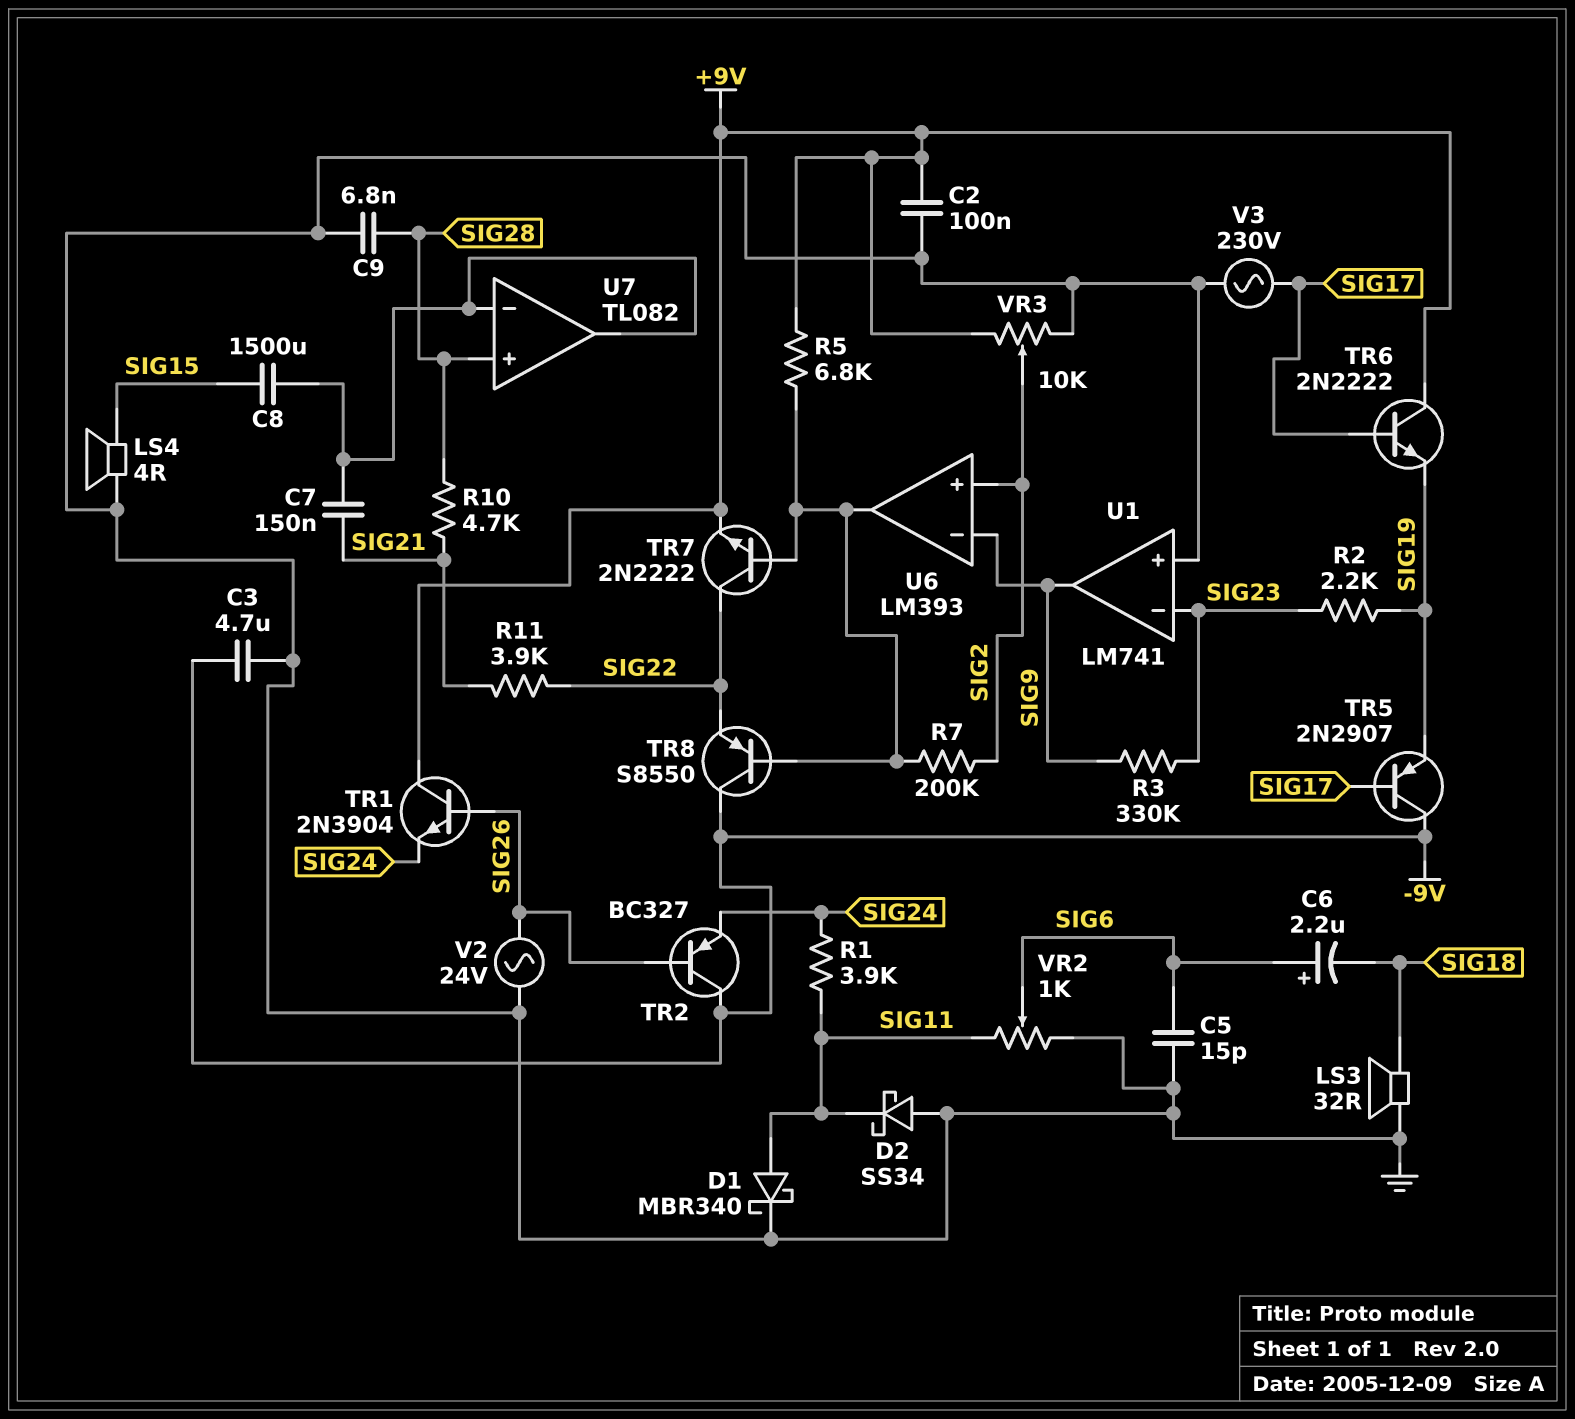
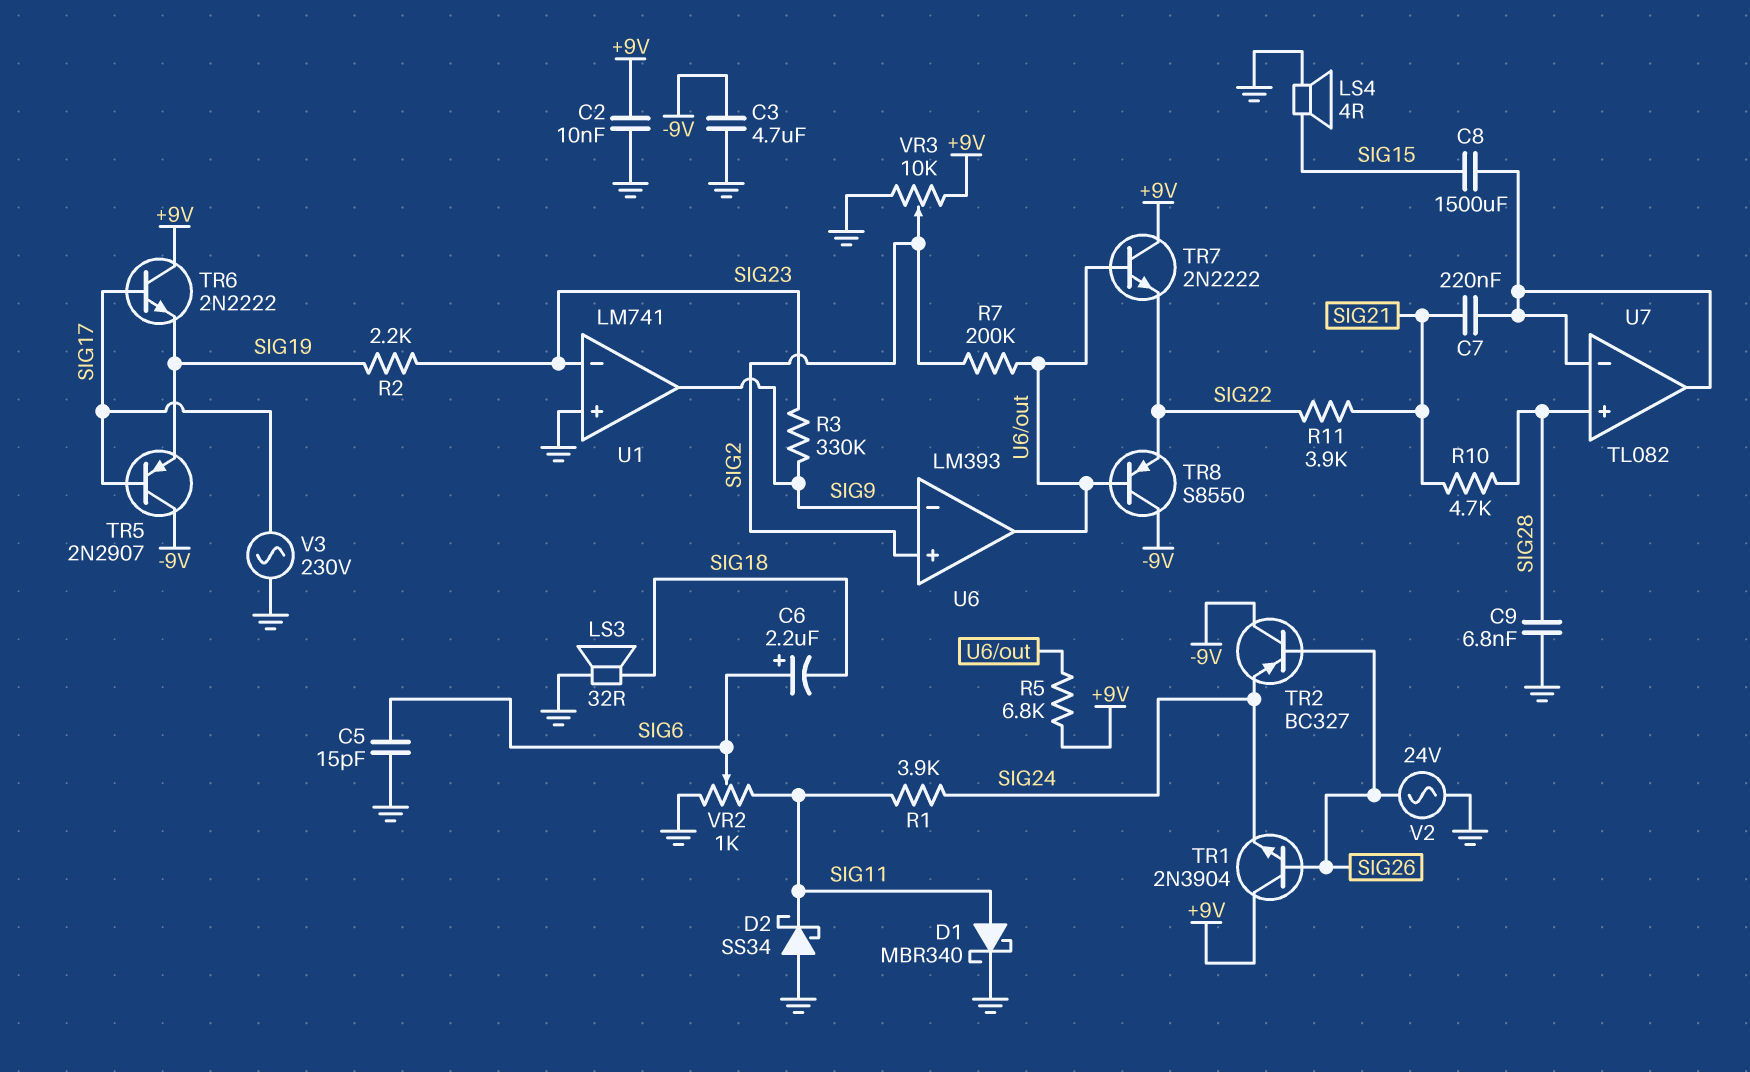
C2: 100nF (+9V, GND) -> 10nF (+9V, GND)
C7: 150nF (SIG21, U7/in-) -> 220nF (SIG21, U7/in-)
TR7: NPN 2N2222 (B U6/out, C SIG22, E +9V) -> NPN 2N2222 (B U6/out, C +9V, E SIG22)

